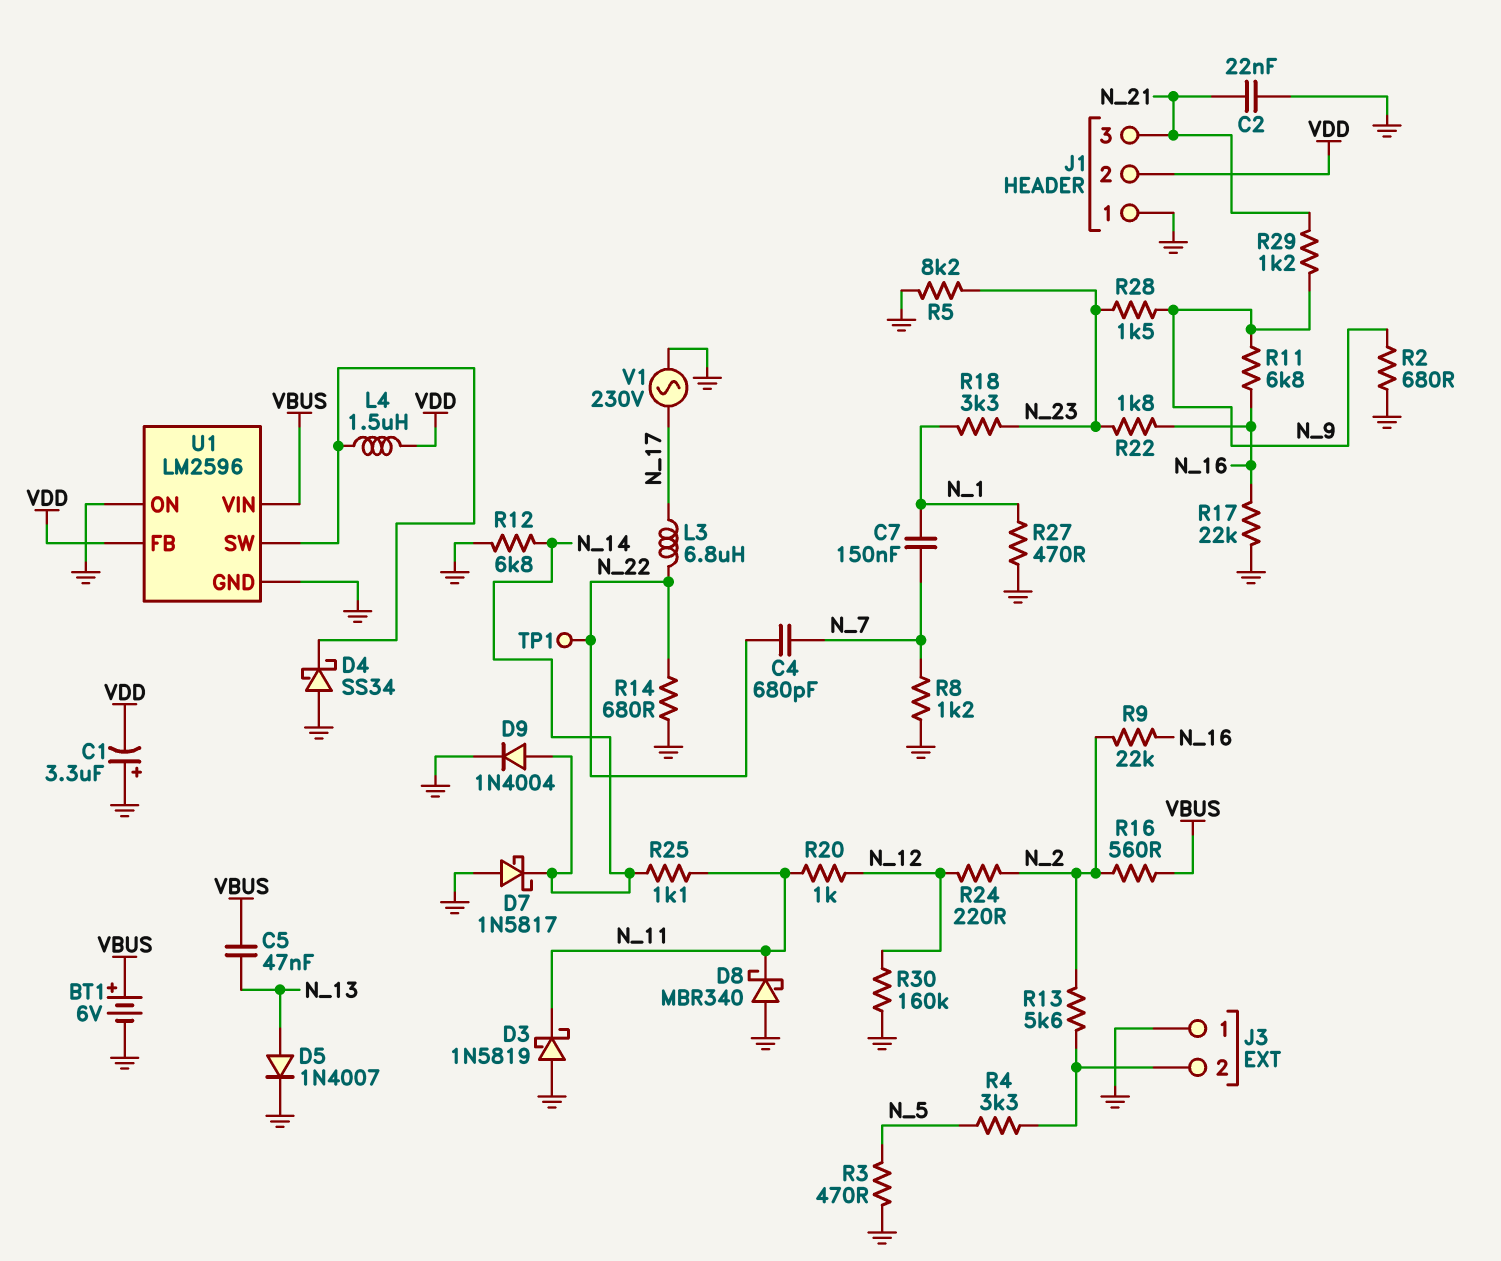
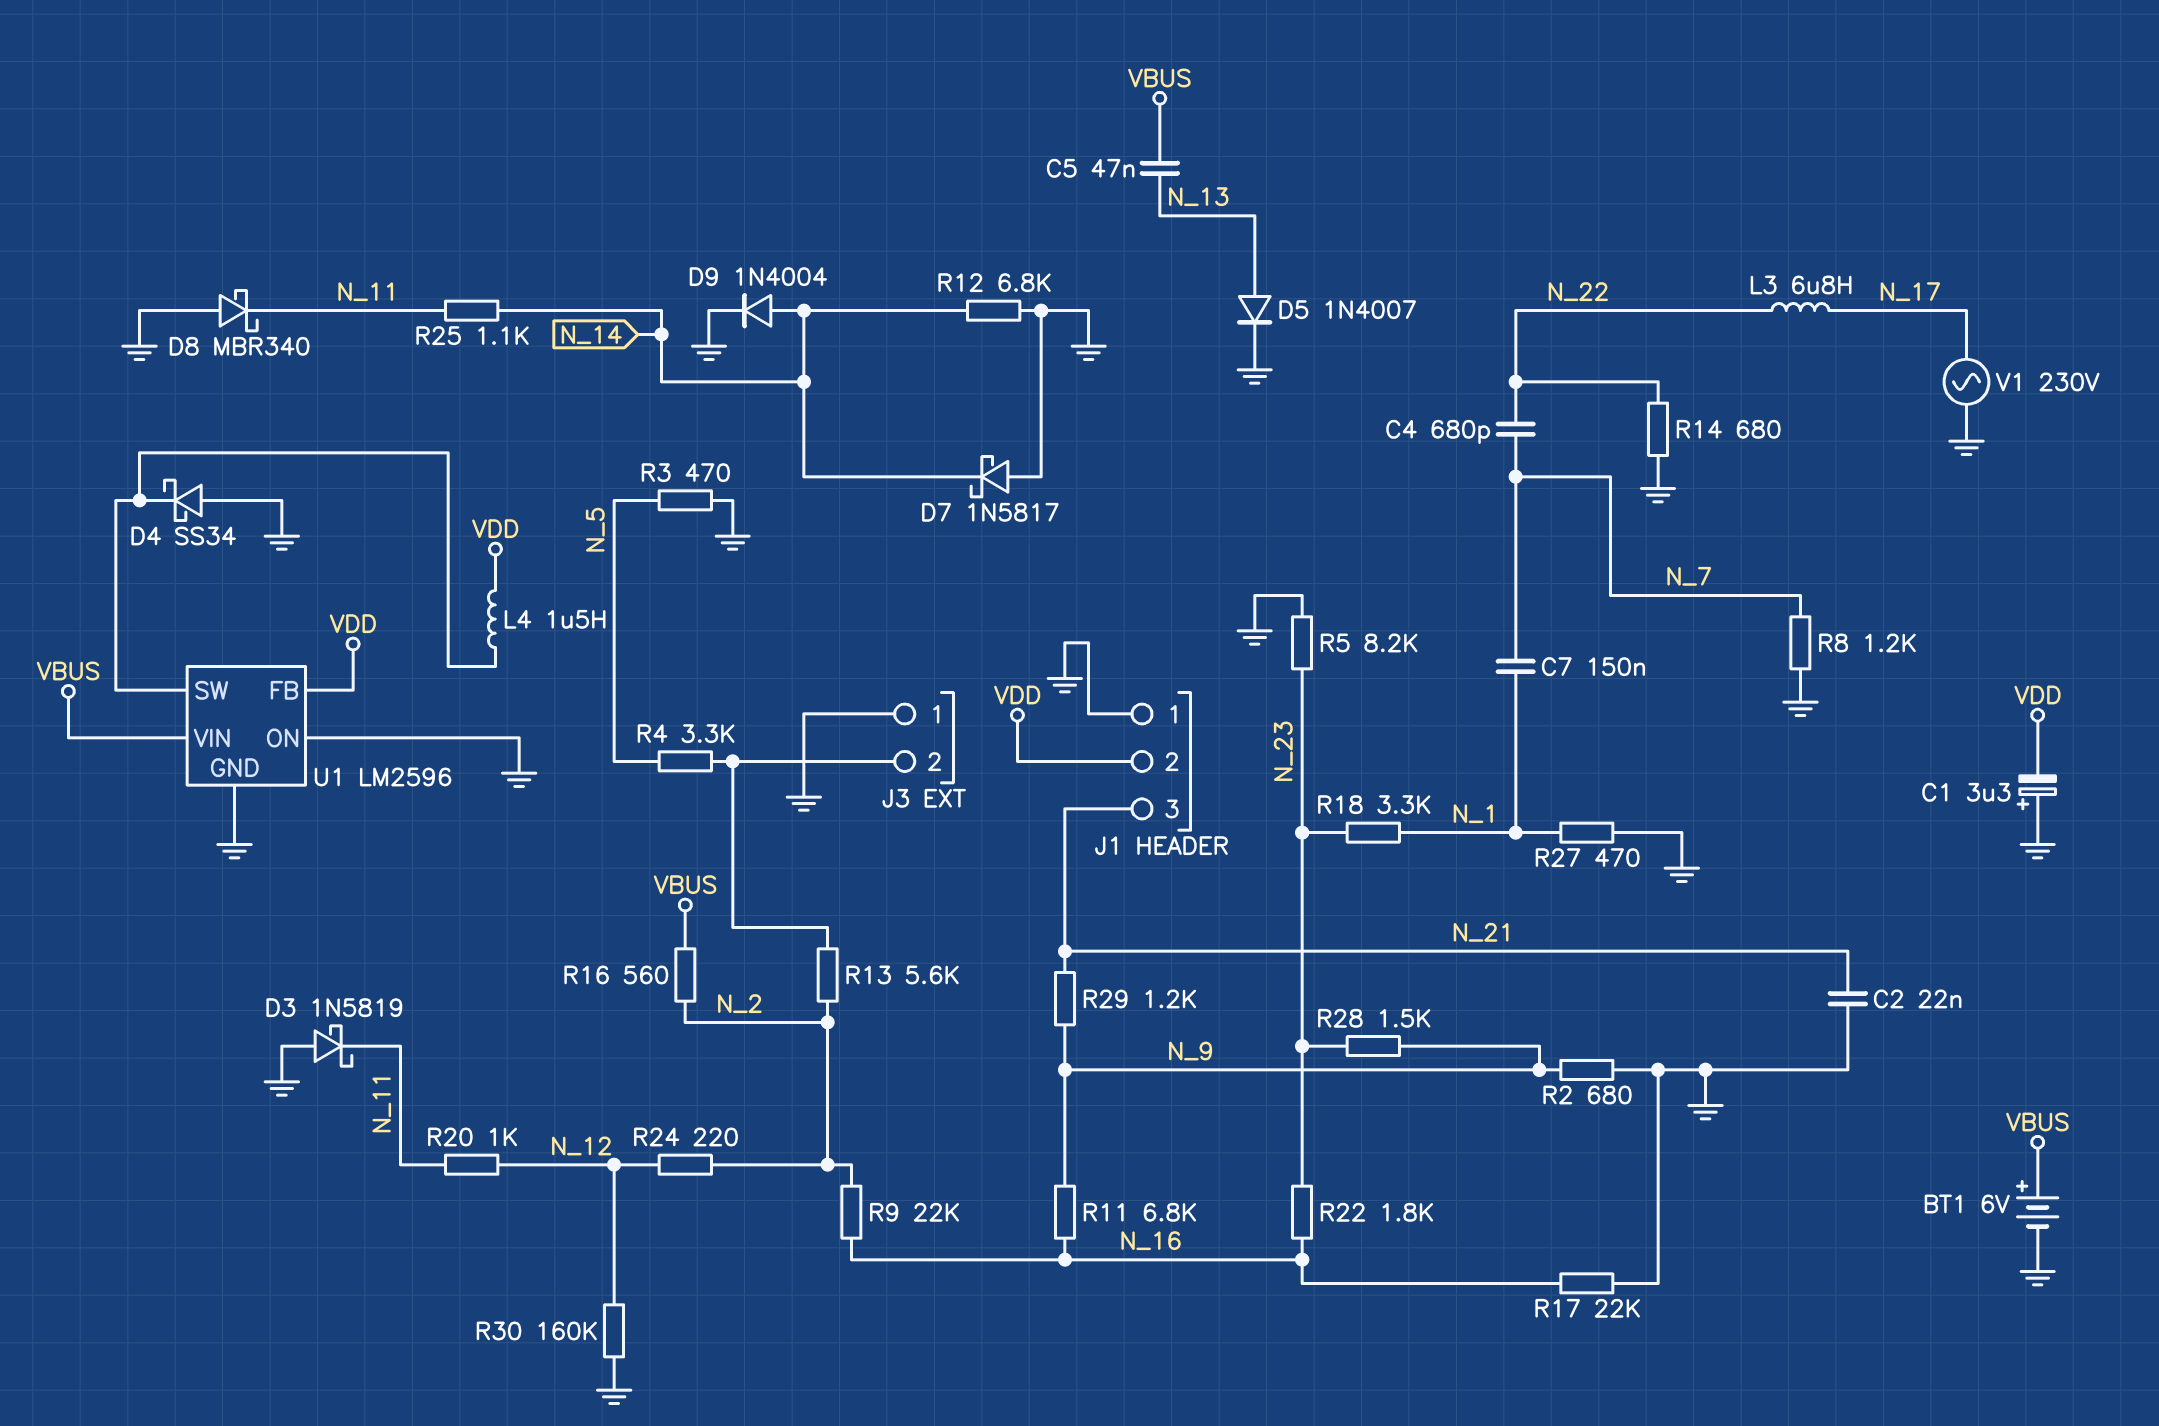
TP1: test point (N_22) -> none

